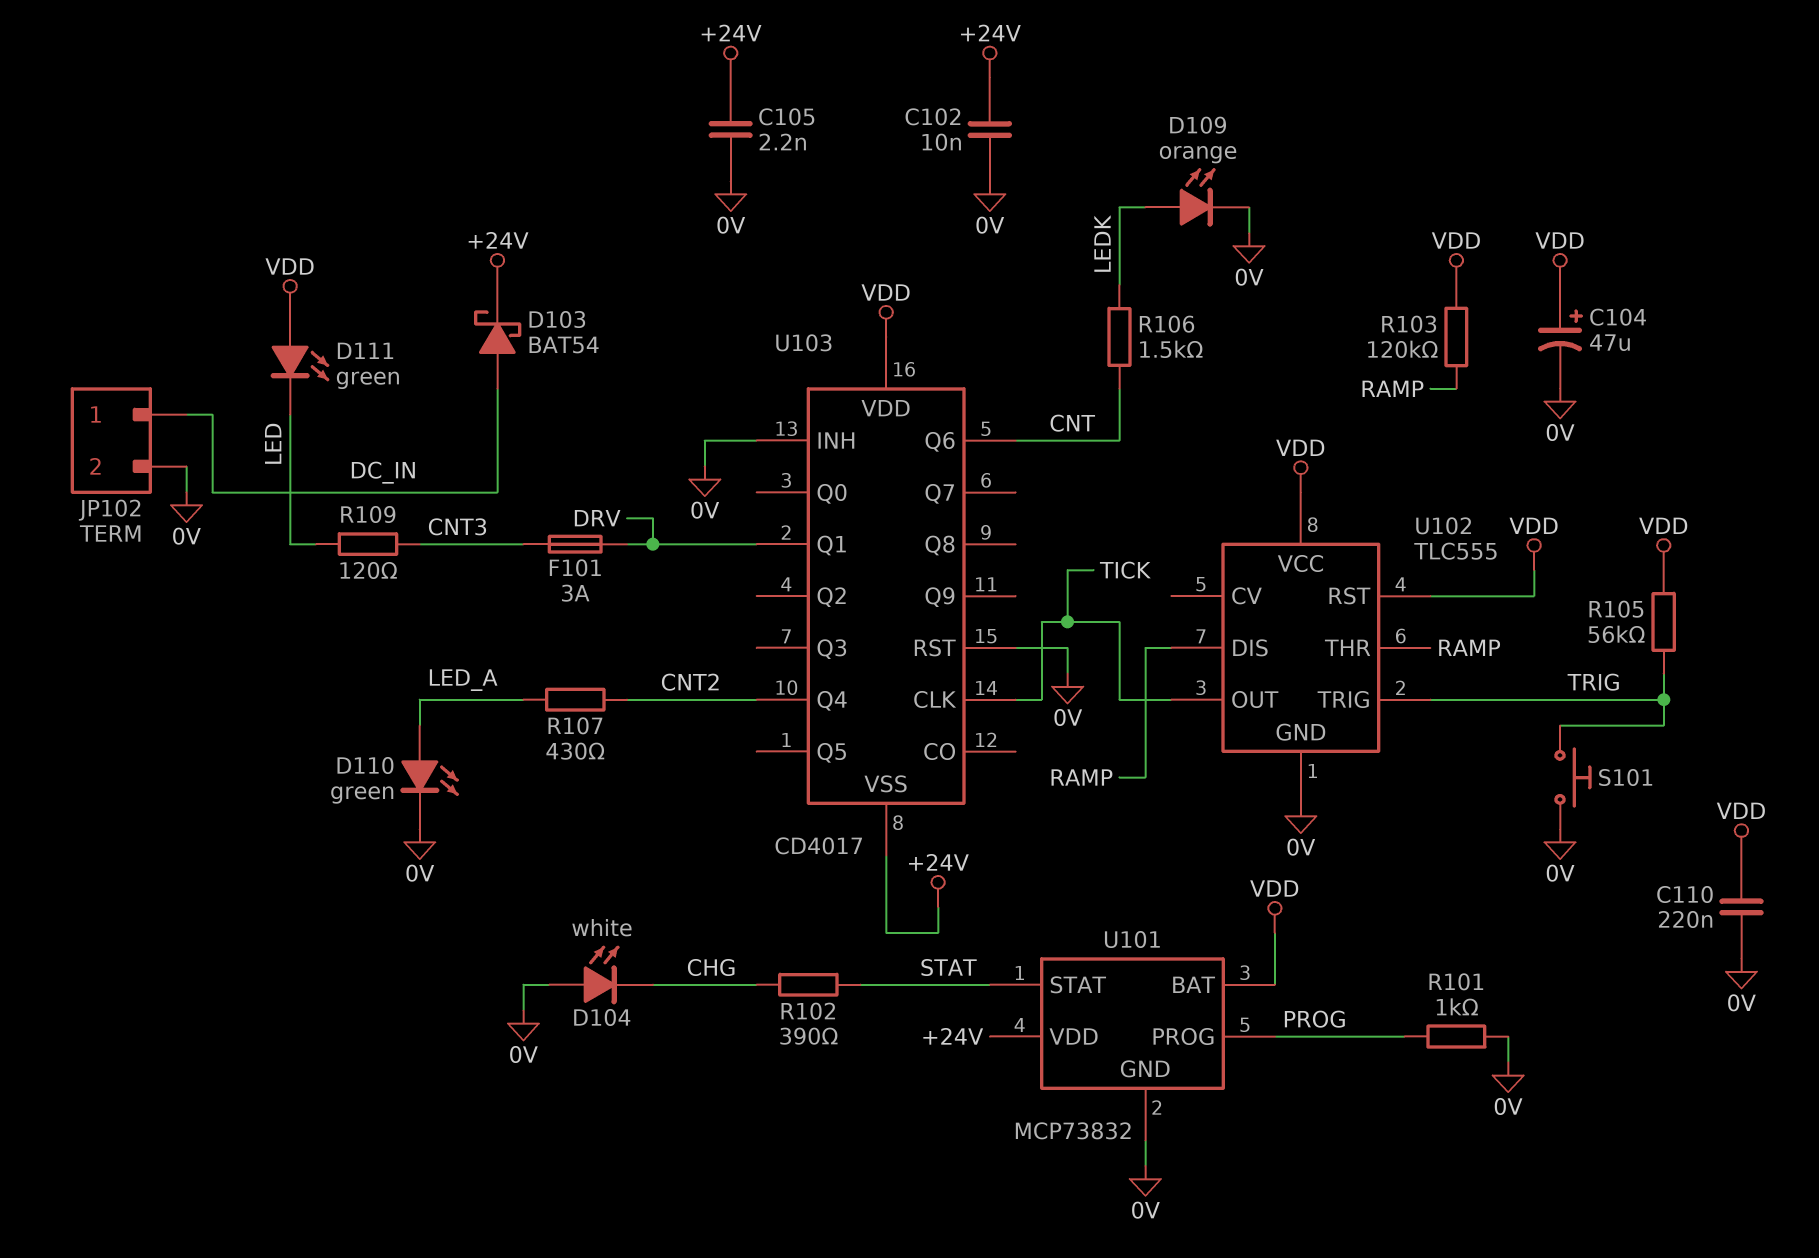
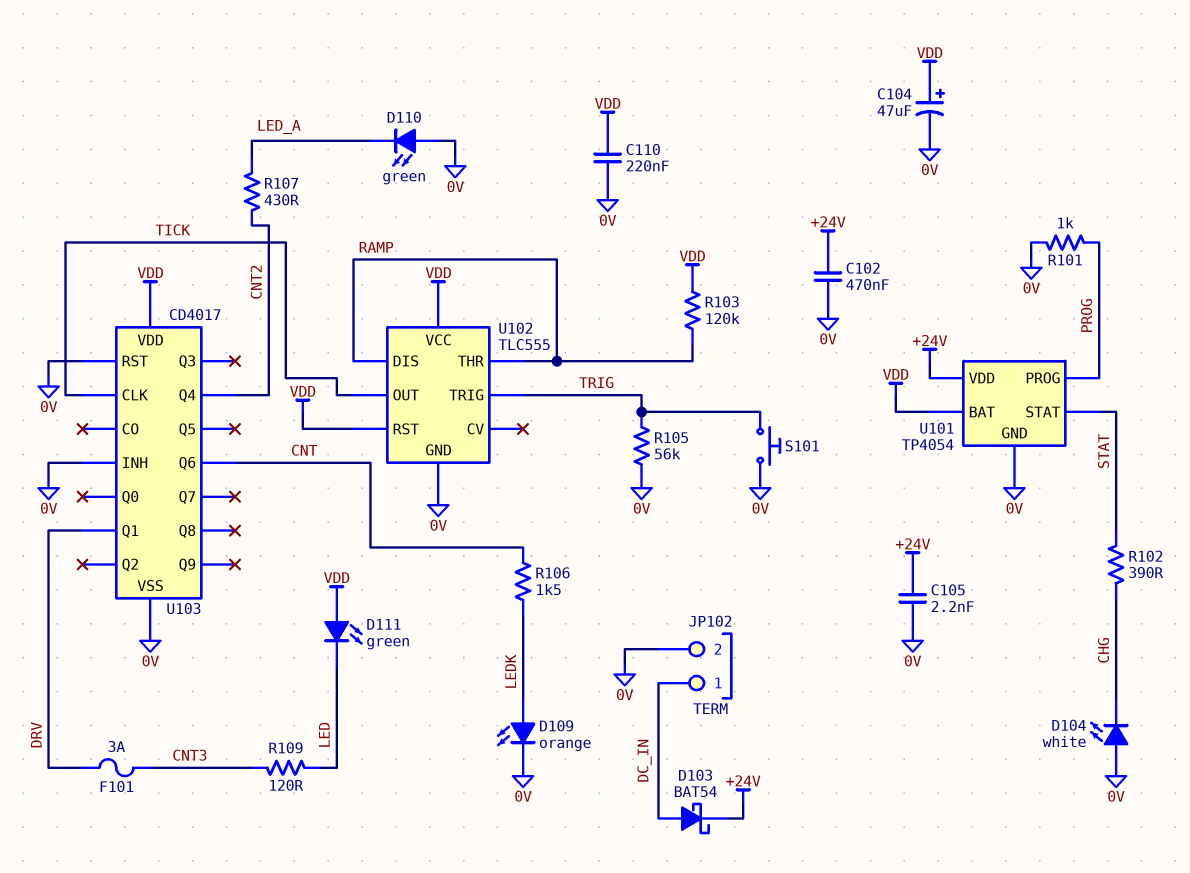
C102: 10nF (+24V, 0V) -> 470nF (+24V, 0V)
D110: LED green (A LED_A, K 0V) -> LED green (A 0V, K LED_A)
R105: 56k (TRIG, VDD) -> 56k (0V, TRIG)
U101: MCP73832 -> TP4054
U103 pin VSS: +24V -> 0V

